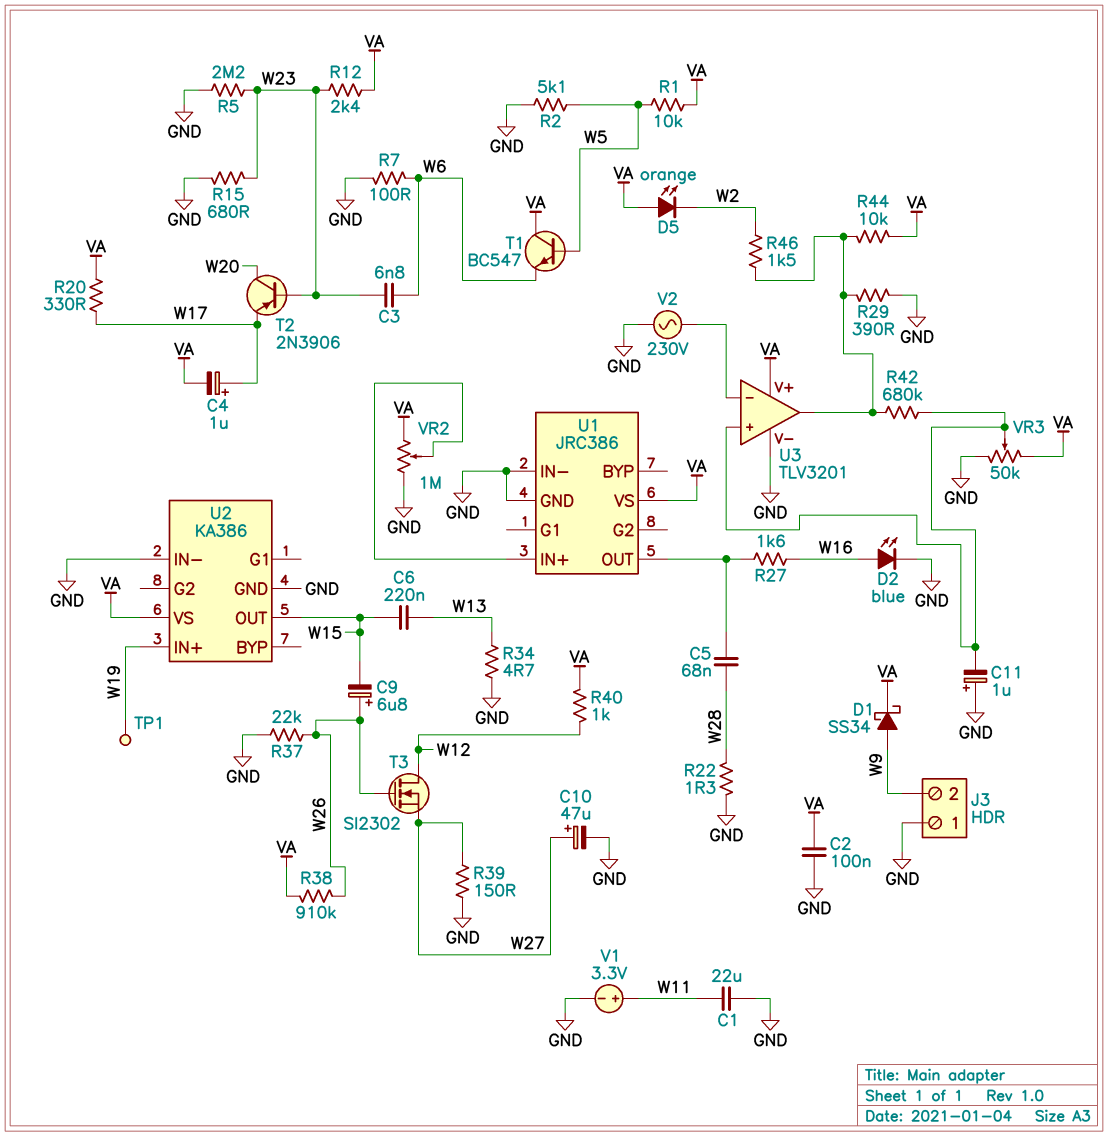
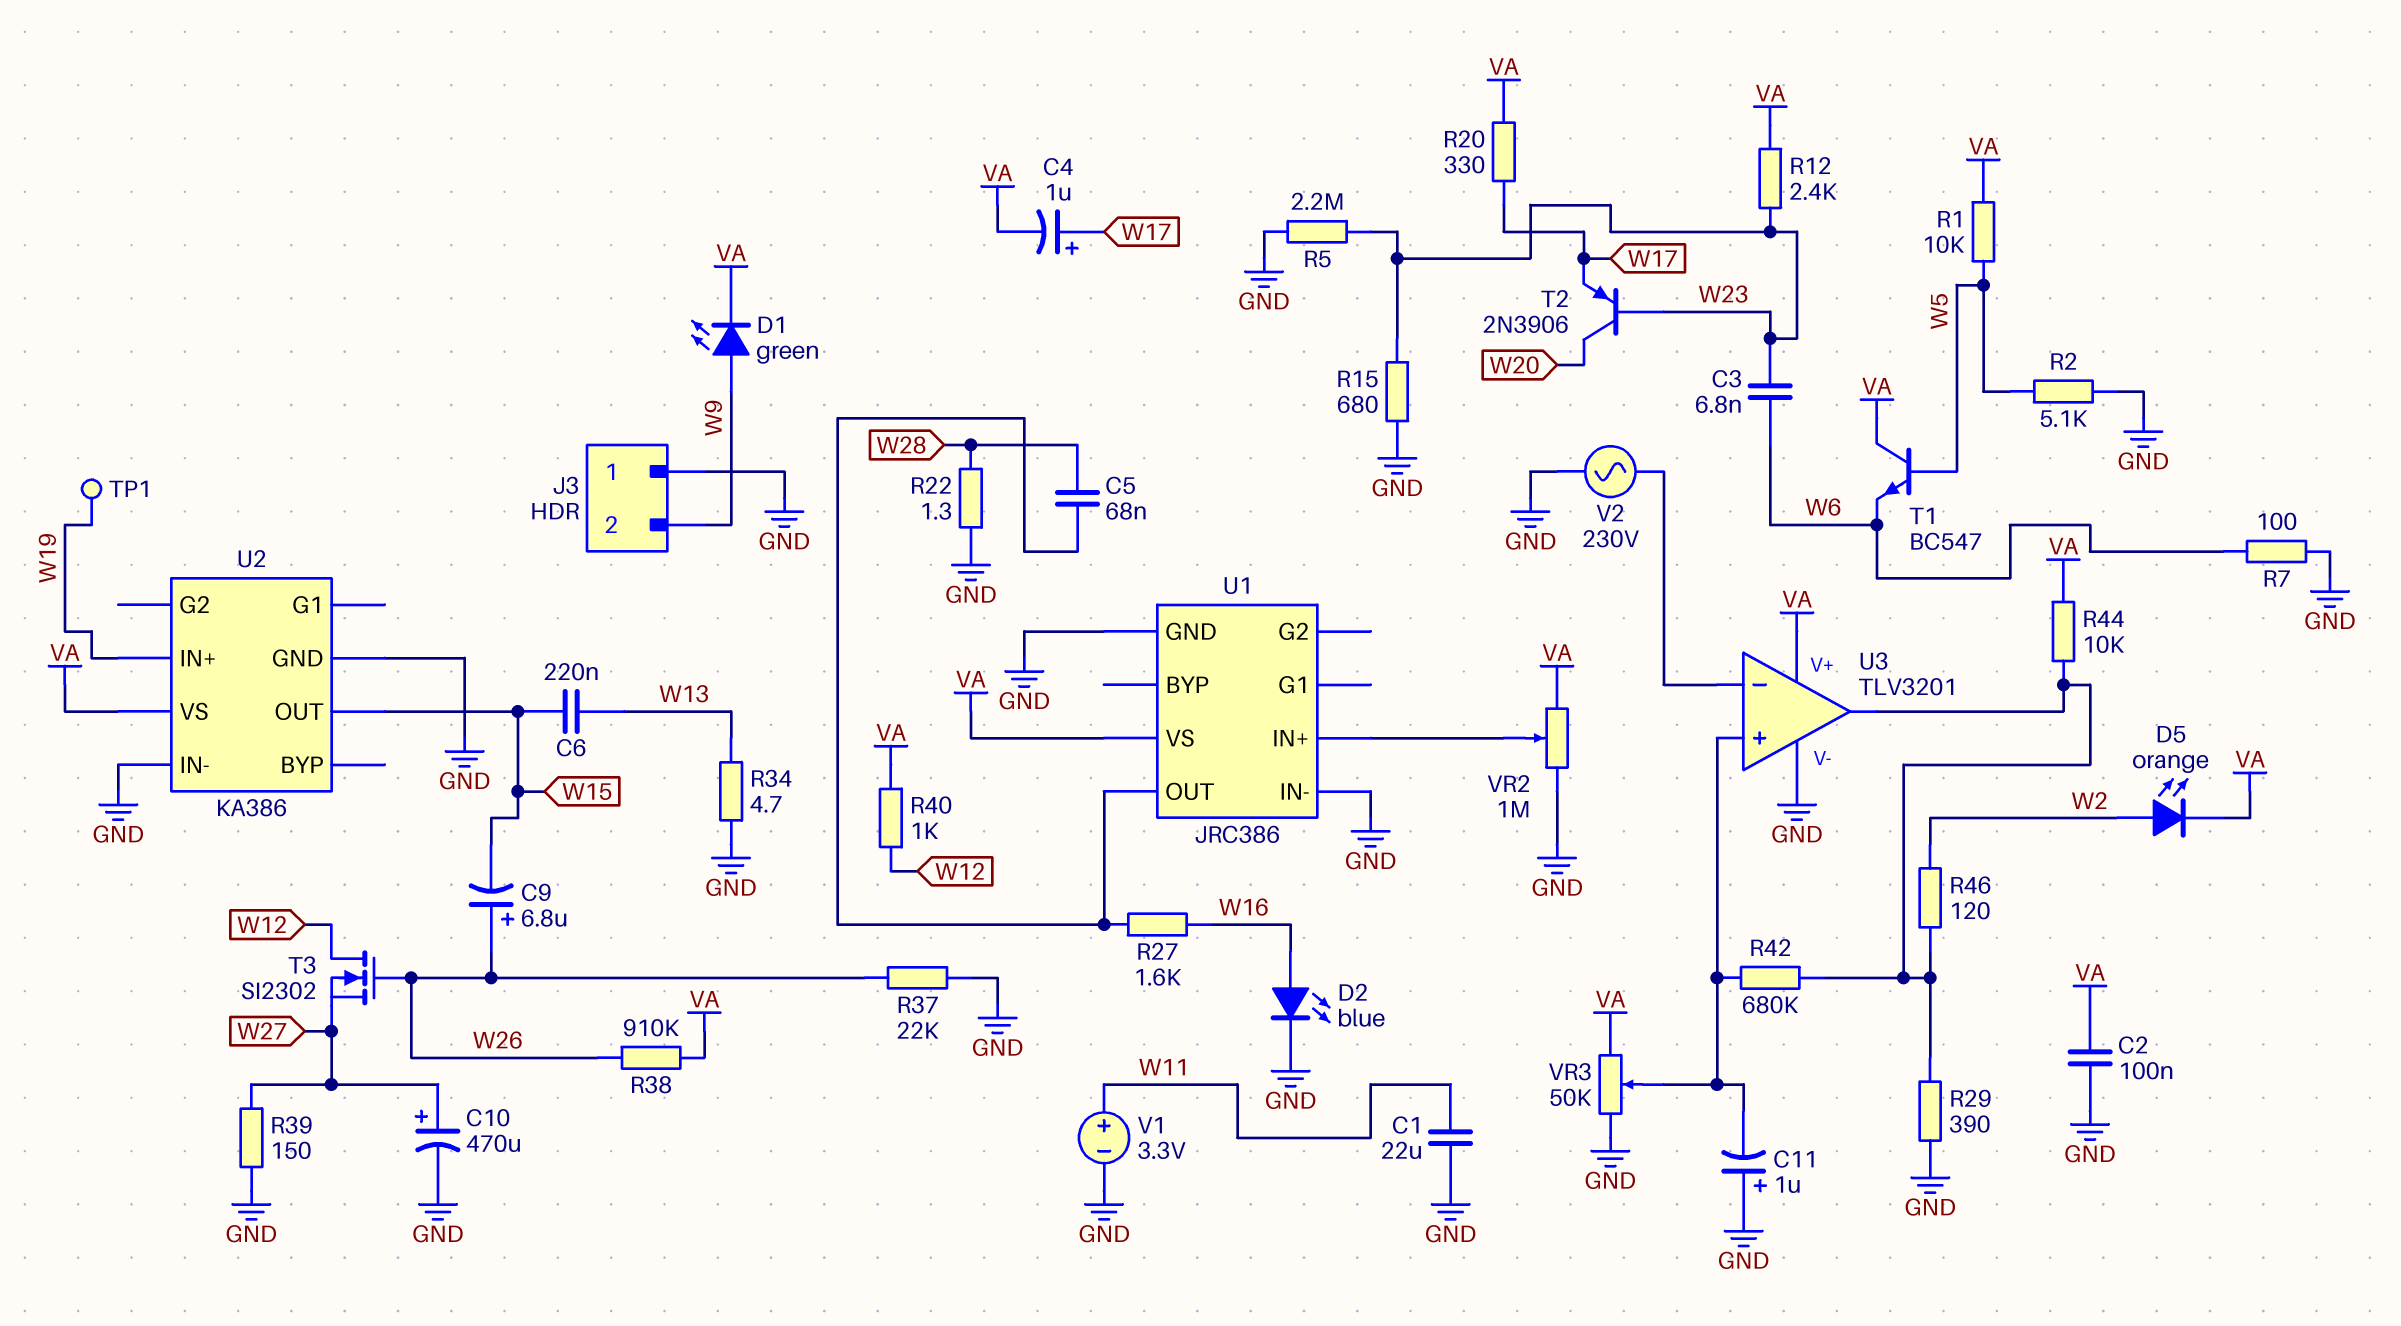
C10: 47uF (plus W27, minus GND) -> 470uF (plus W27, minus GND)
D1: schottky SS34 (A W9, K VA) -> LED green (A W9, K VA)
D5: LED orange (A VA, K W2) -> LED orange (A W2, K VA)
R46: 1.5k (U3/out, W2) -> 120 (U3/out, W2)

